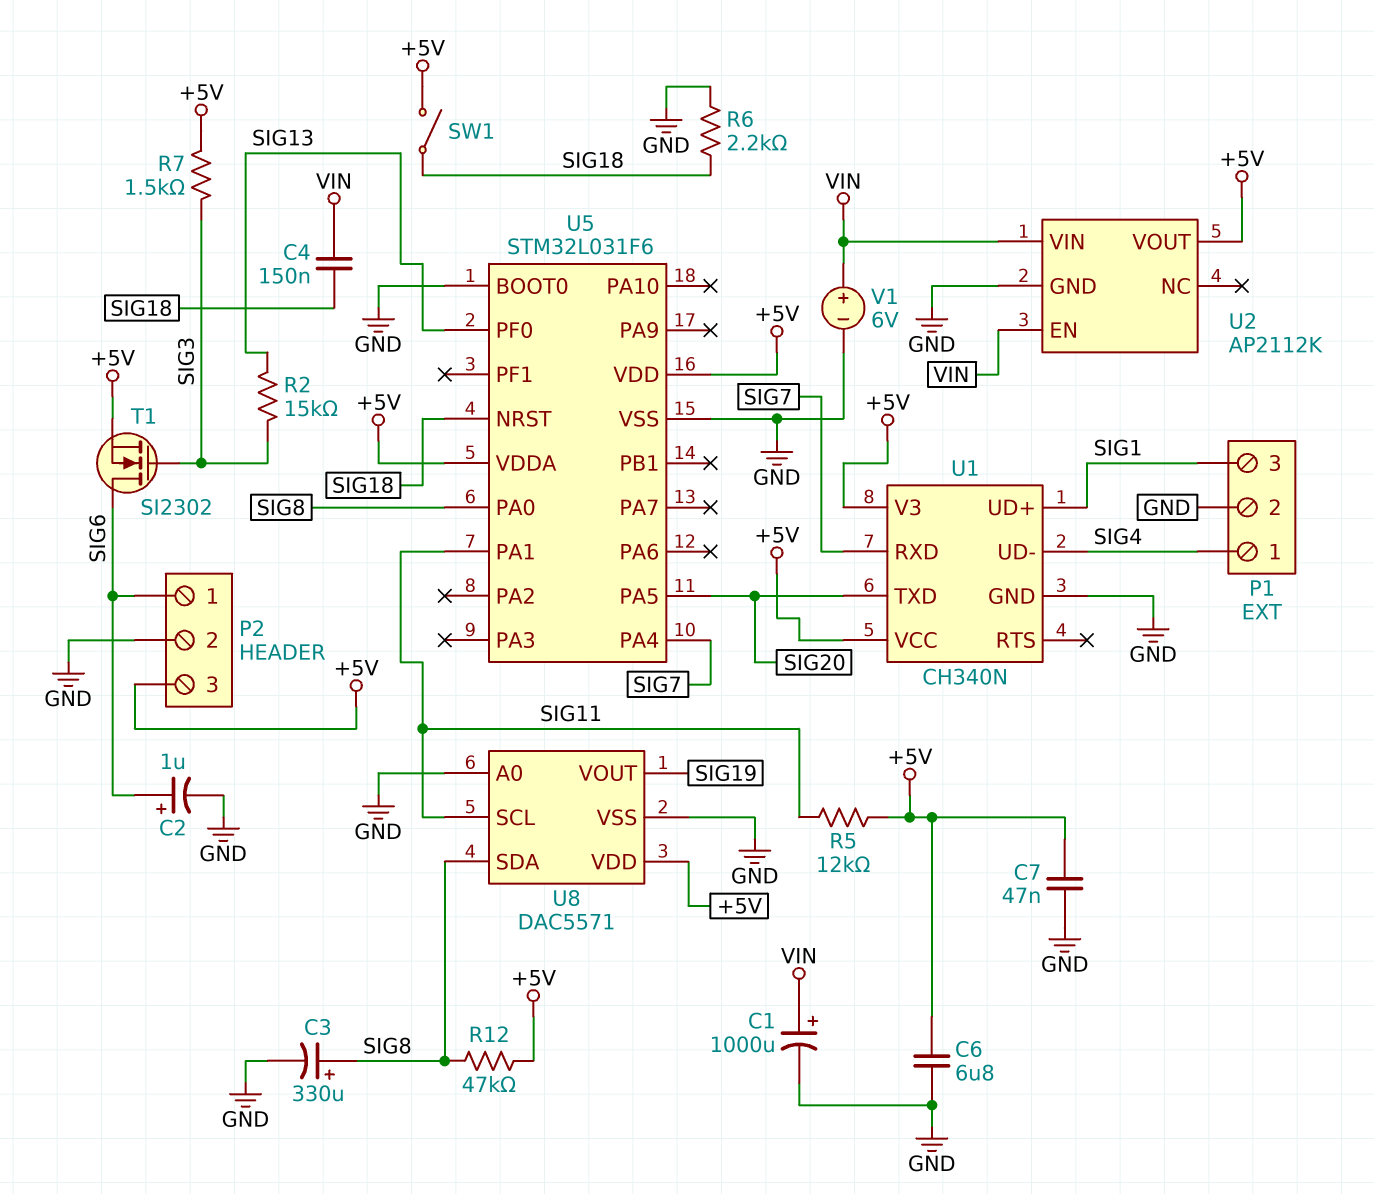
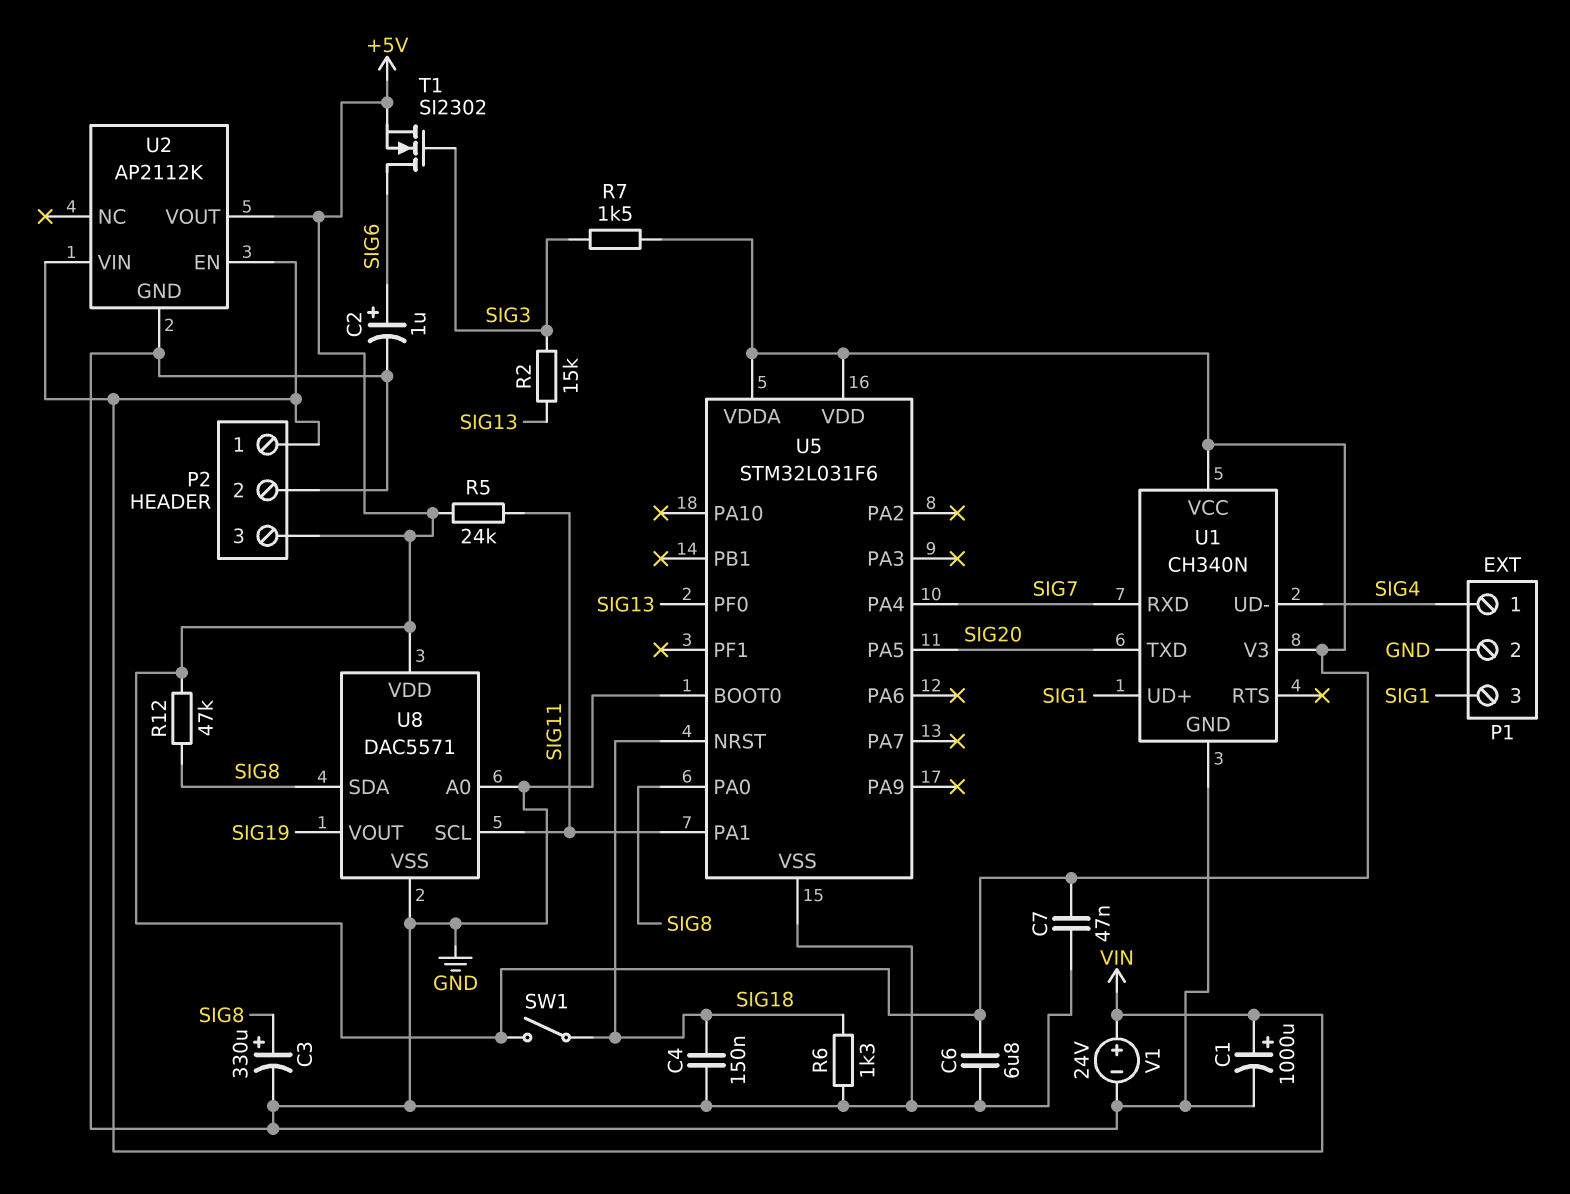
C4: 150nF (SIG18, VIN) -> 150nF (GND, SIG18)
P2 pin 1: SIG6 -> VIN
R5: 12k (+5V, SIG11) -> 24k (+5V, SIG11)
R6: 2.2k (GND, SIG18) -> 1.3k (GND, SIG18)
V1: 6V (plus VIN, minus GND) -> 24V (plus VIN, minus GND)

